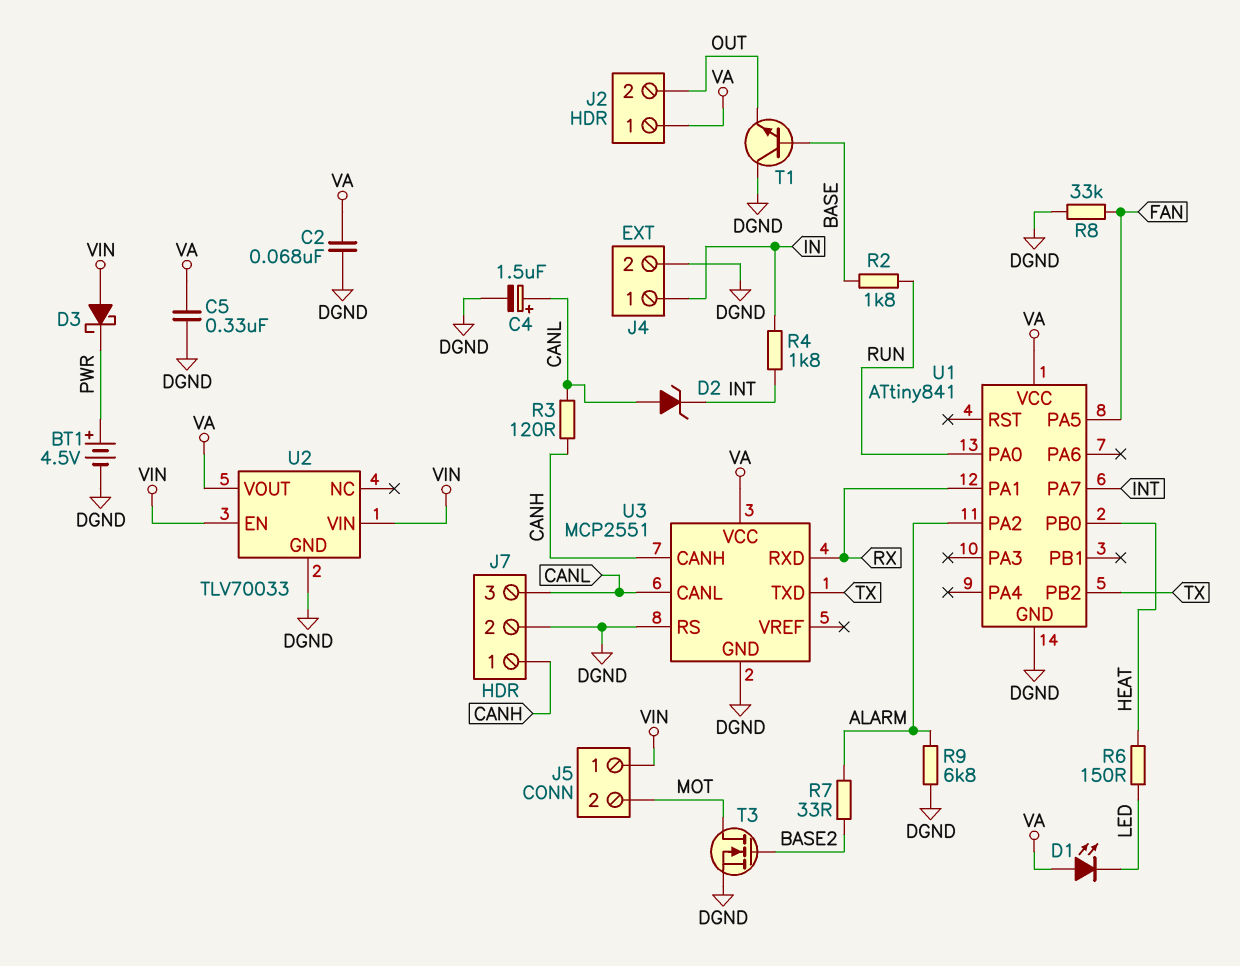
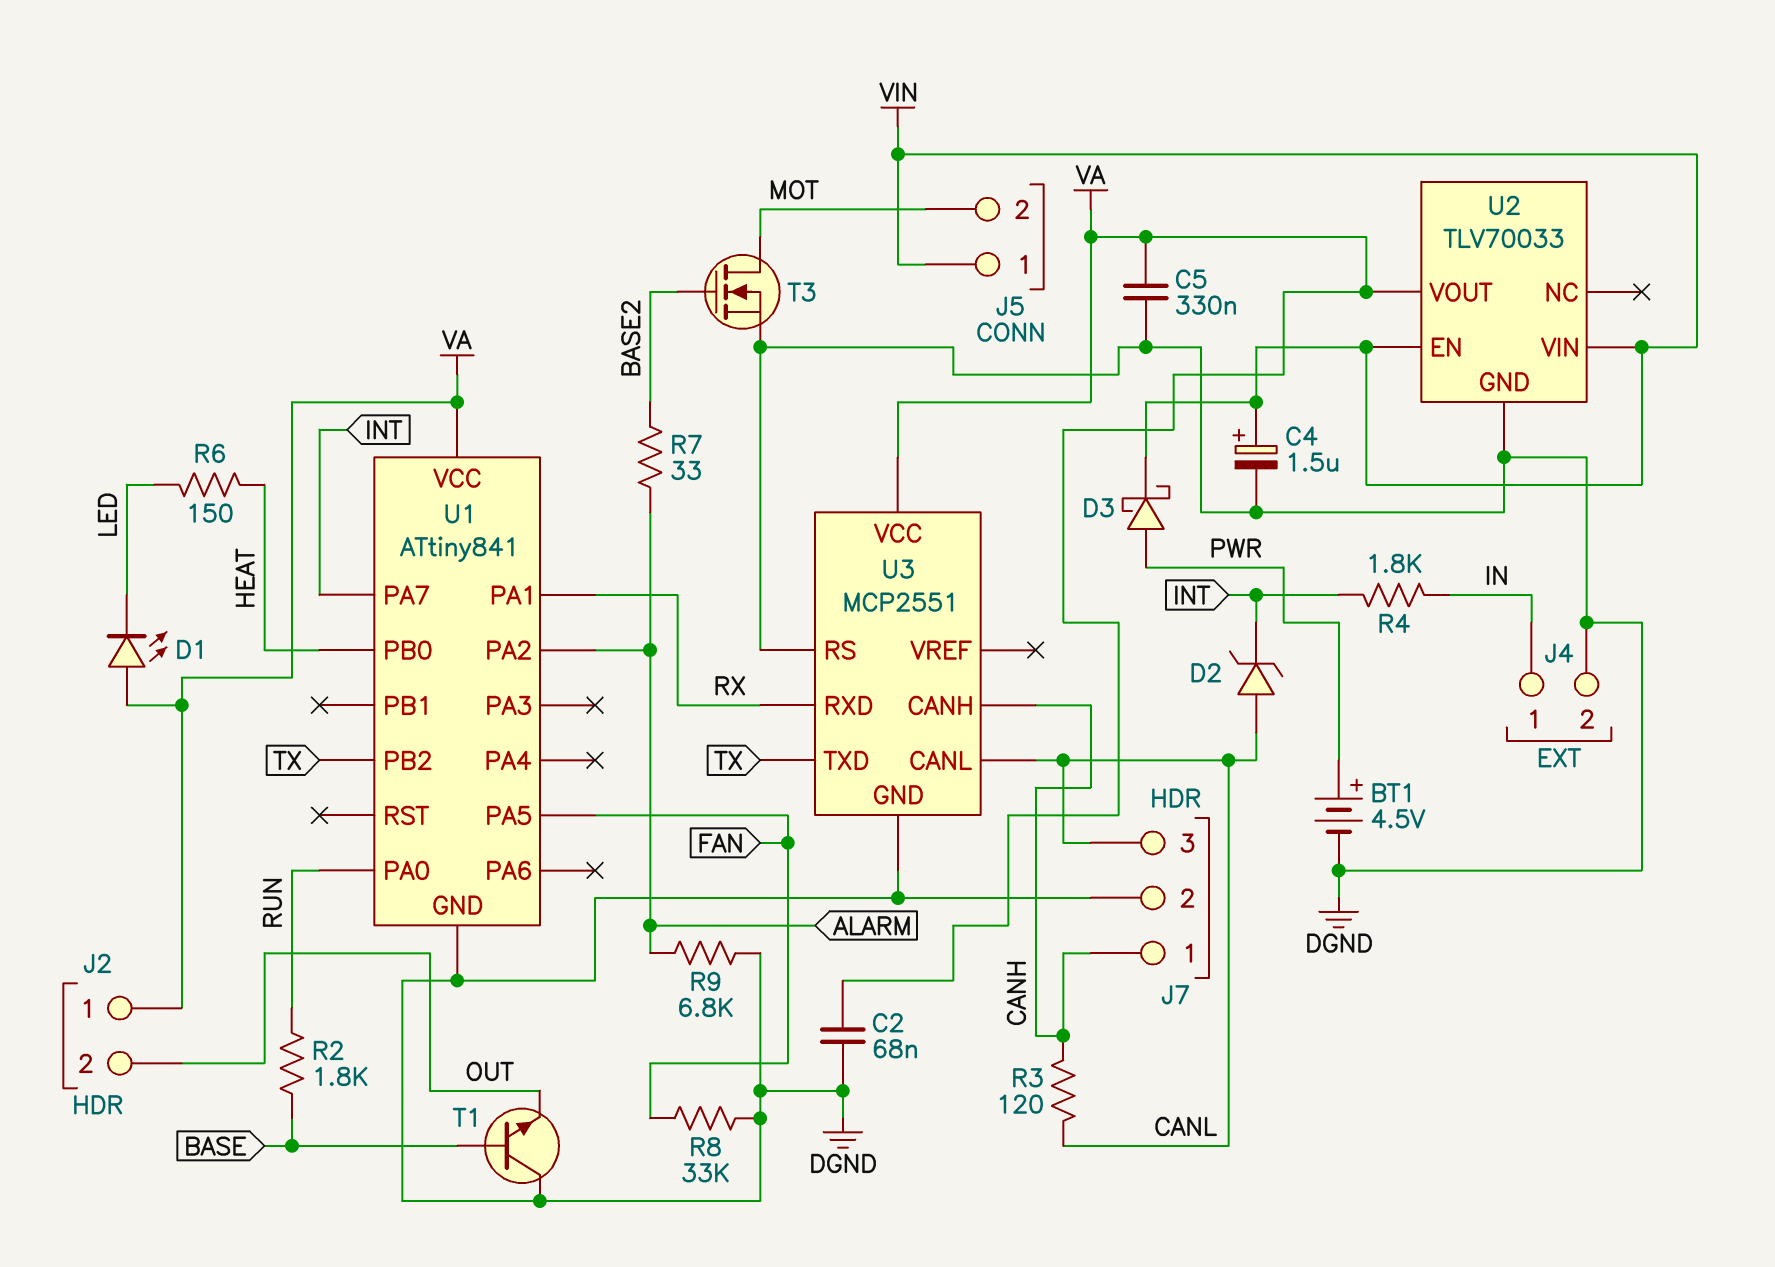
C4: 1.5uF (plus CANL, minus DGND) -> 1.5uF (plus VIN, minus DGND)
D3: schottky (A VIN, K PWR) -> schottky (A PWR, K VIN)

